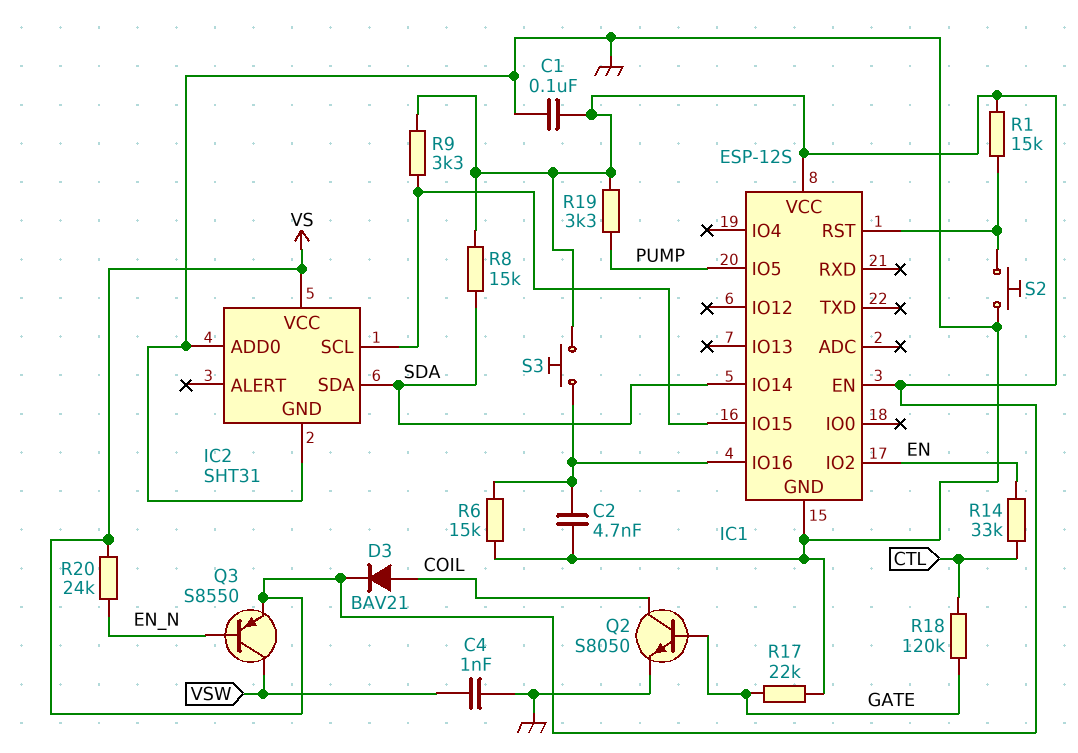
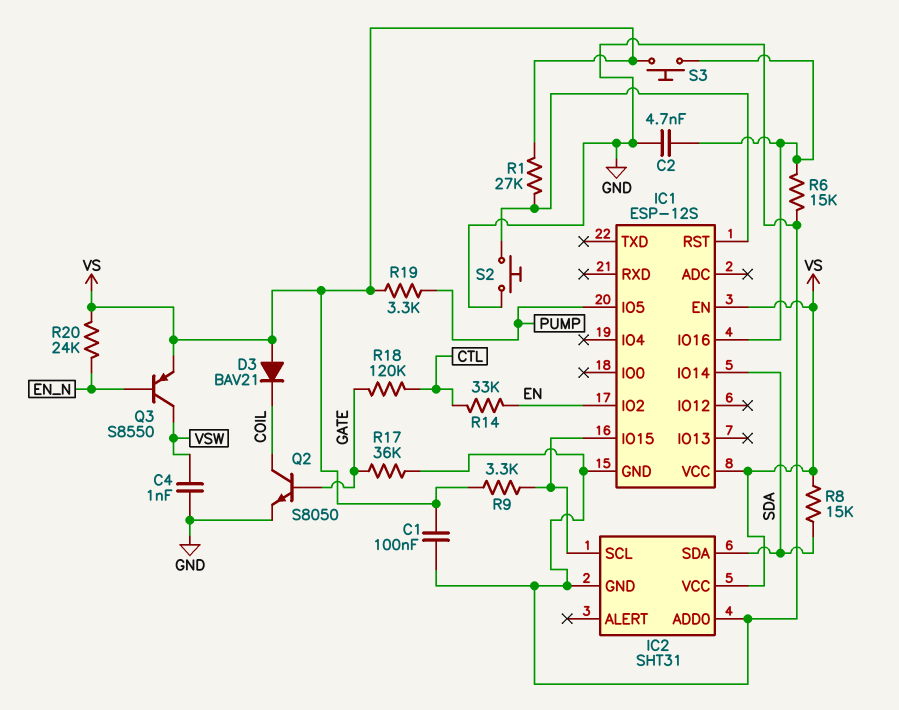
D3: diode BAV21 (A COIL, K VS) -> diode BAV21 (A VS, K COIL)
R1: 15k (IC1/RST, VS) -> 27k (IC1/RST, VS)
R17: 22k (GATE, GND) -> 36k (GATE, GND)

